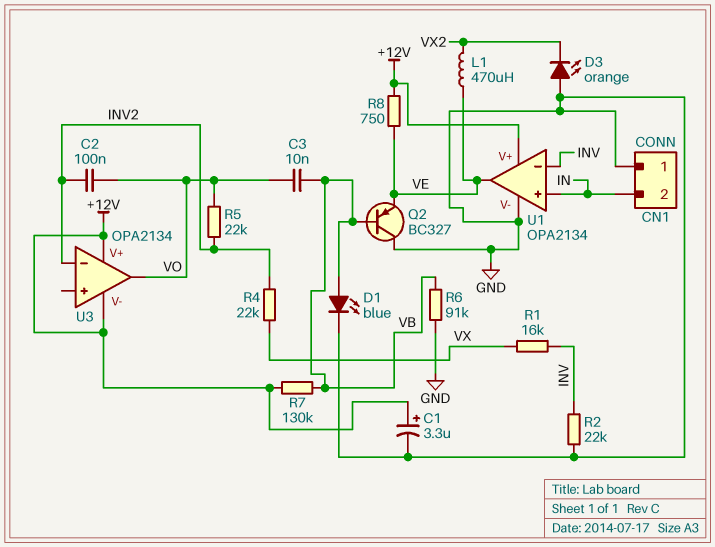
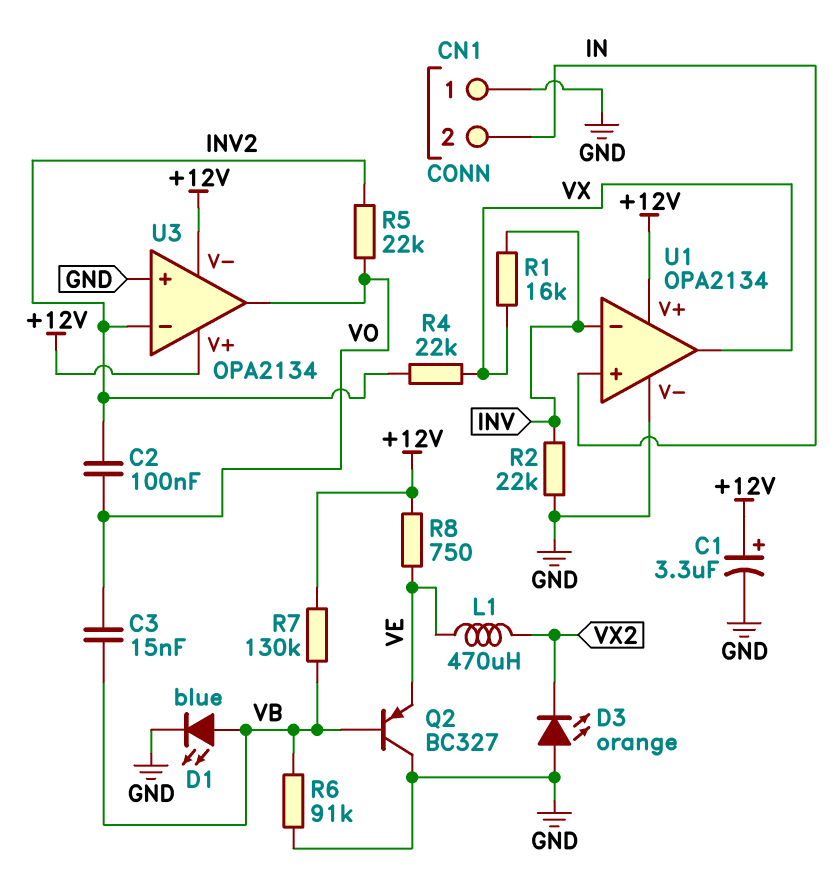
C3: 10nF (VB, VO) -> 15nF (VB, VO)
U1 pin out: VE -> VX
U3 pin in+: none -> GND

